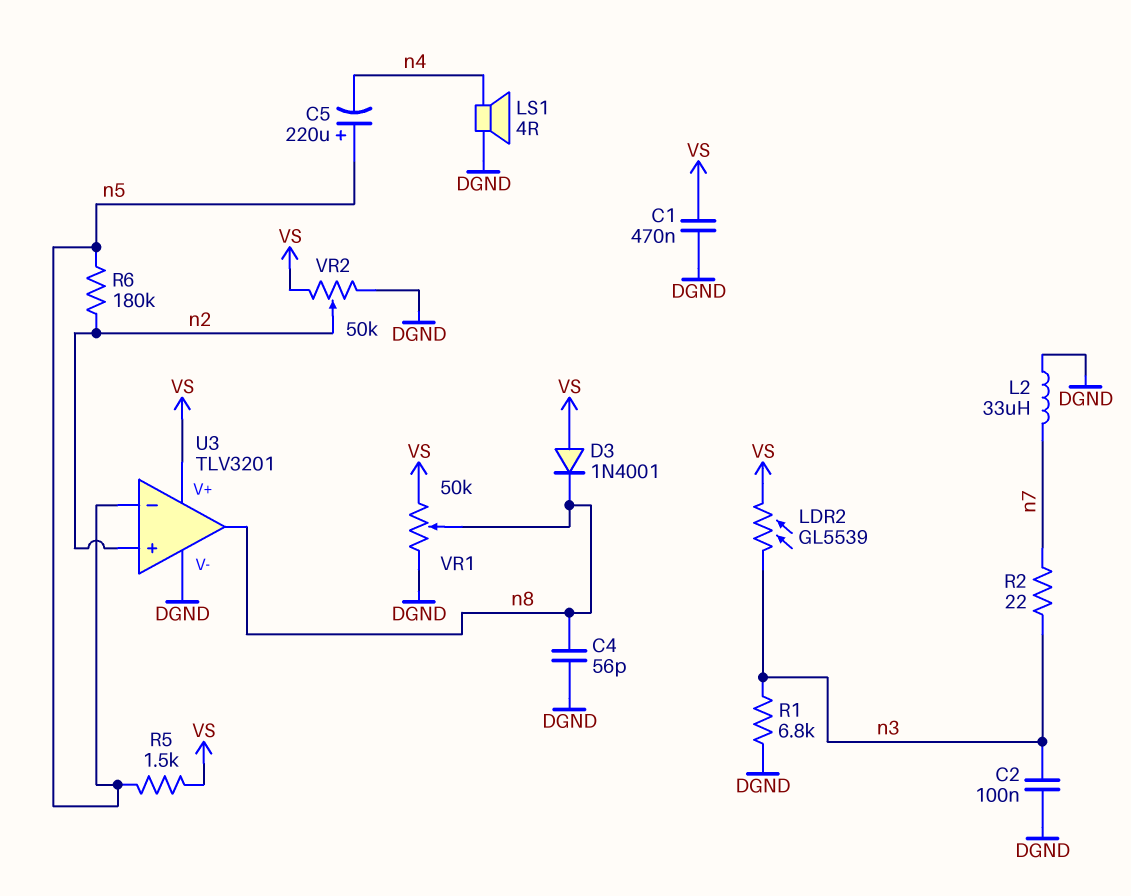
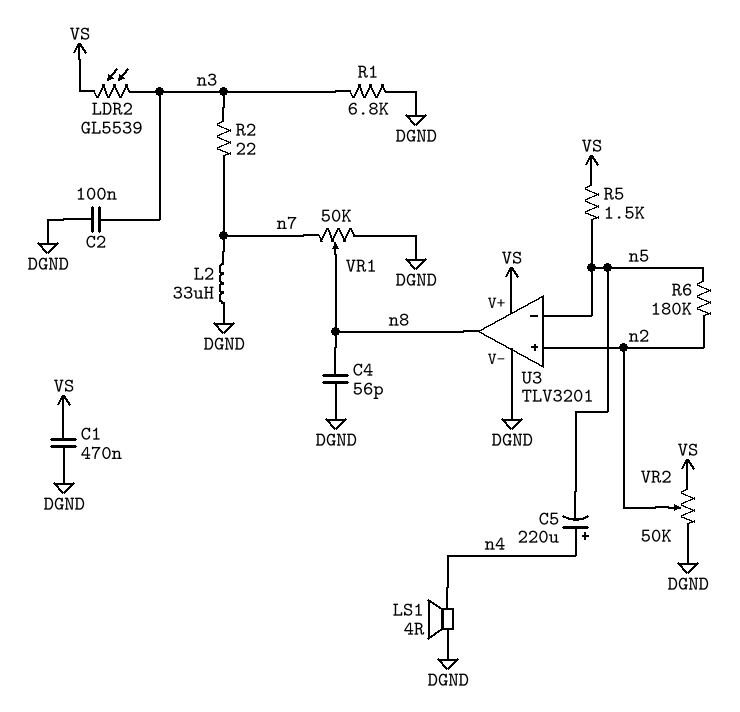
C5: 220uF (plus n5, minus n4) -> 220uF (plus n4, minus n5)
D3: diode 1N4001 (A VS, K n8) -> none
VR1: 50k (DGND, VS, wiper n8) -> 50k (DGND, n7, wiper n8)

